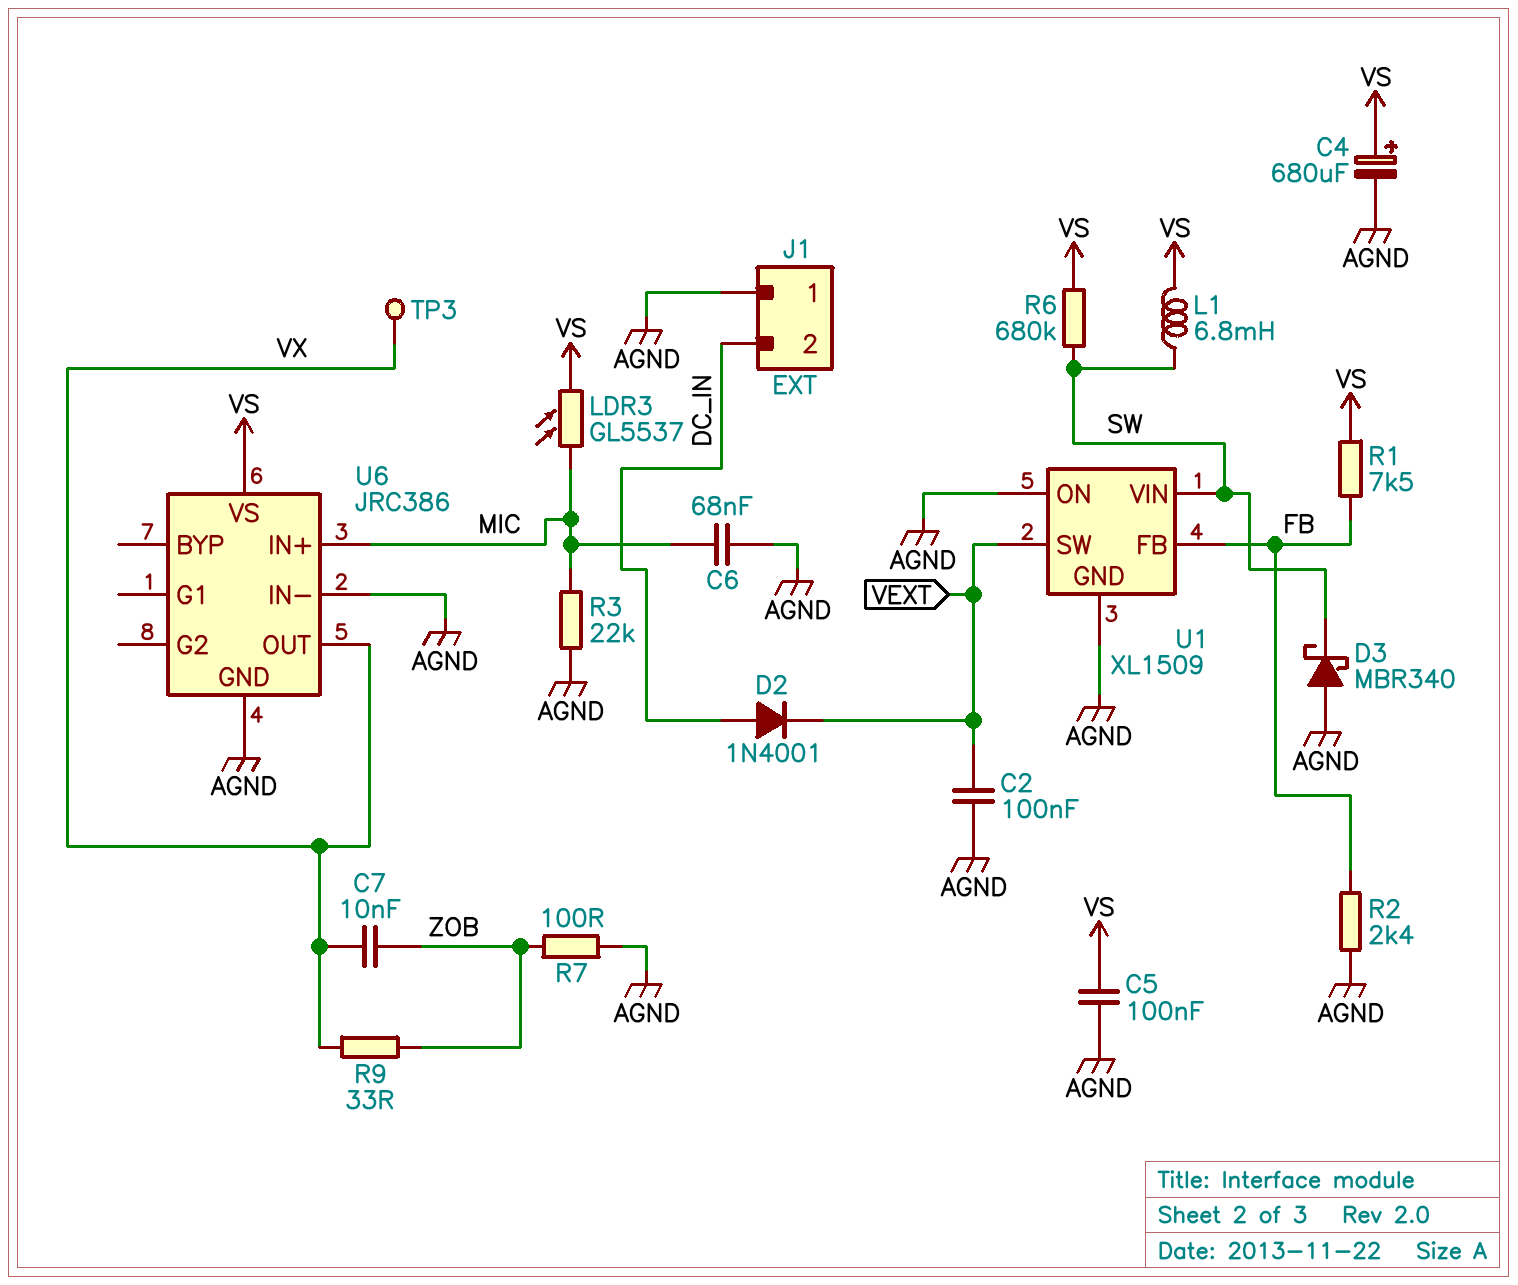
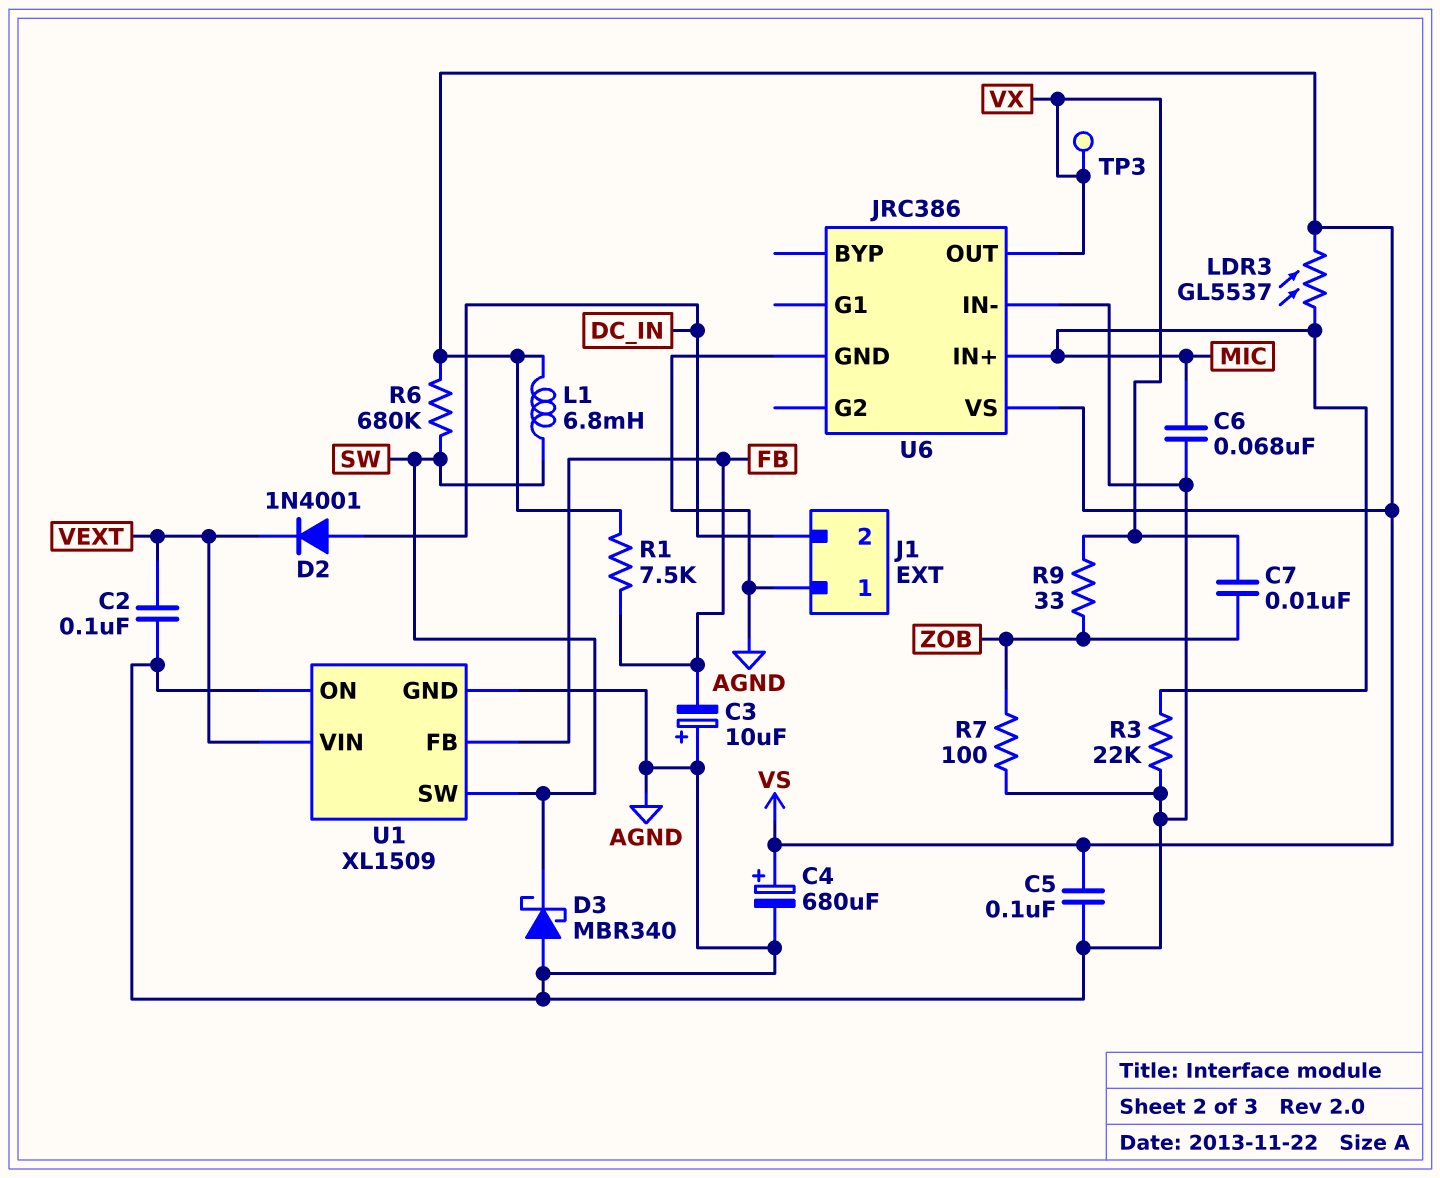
C3: none -> 10uF (plus AGND, minus FB)
R2: 2.4k (AGND, FB) -> none
U1 pin SW: VEXT -> SW
U1 pin VIN: SW -> VEXT

